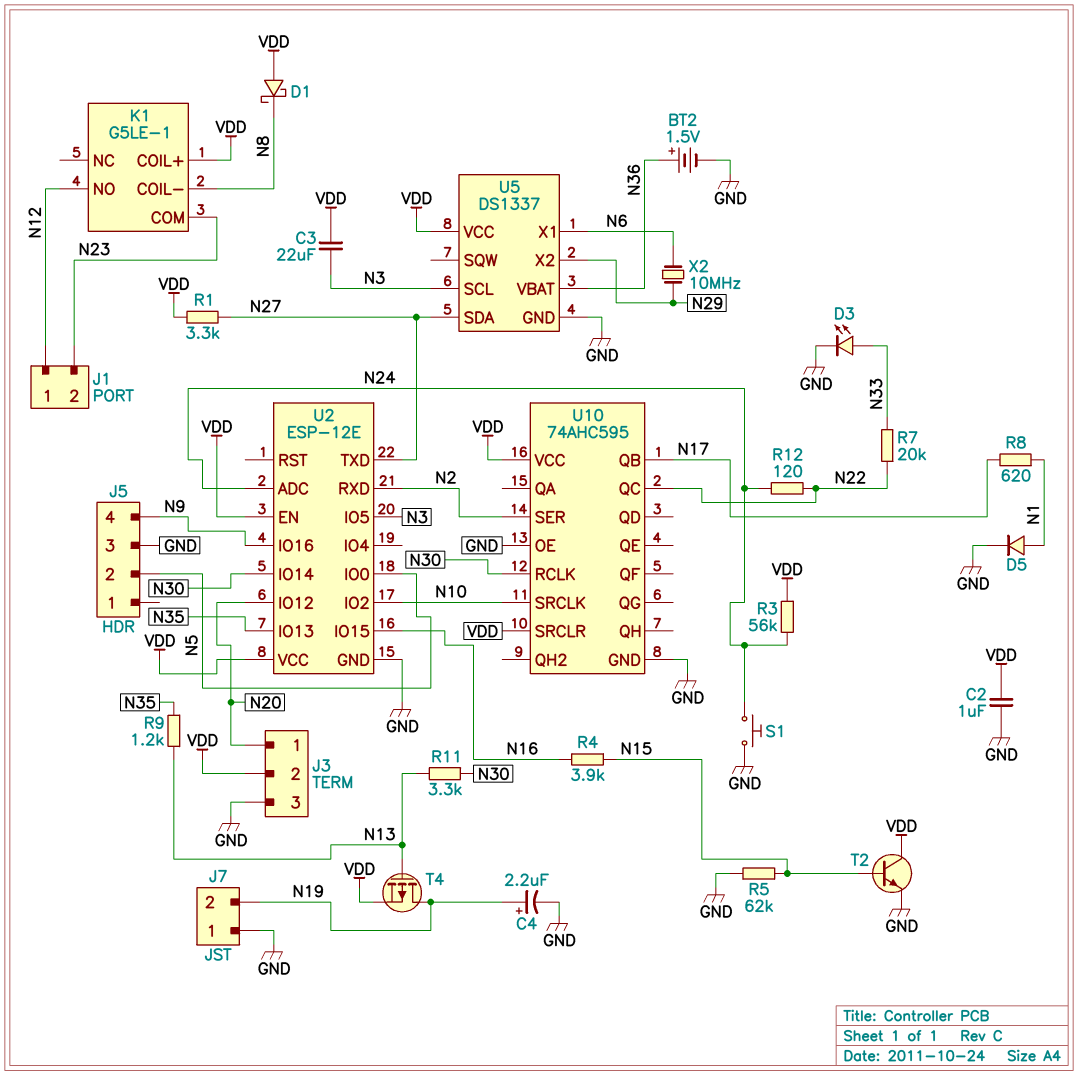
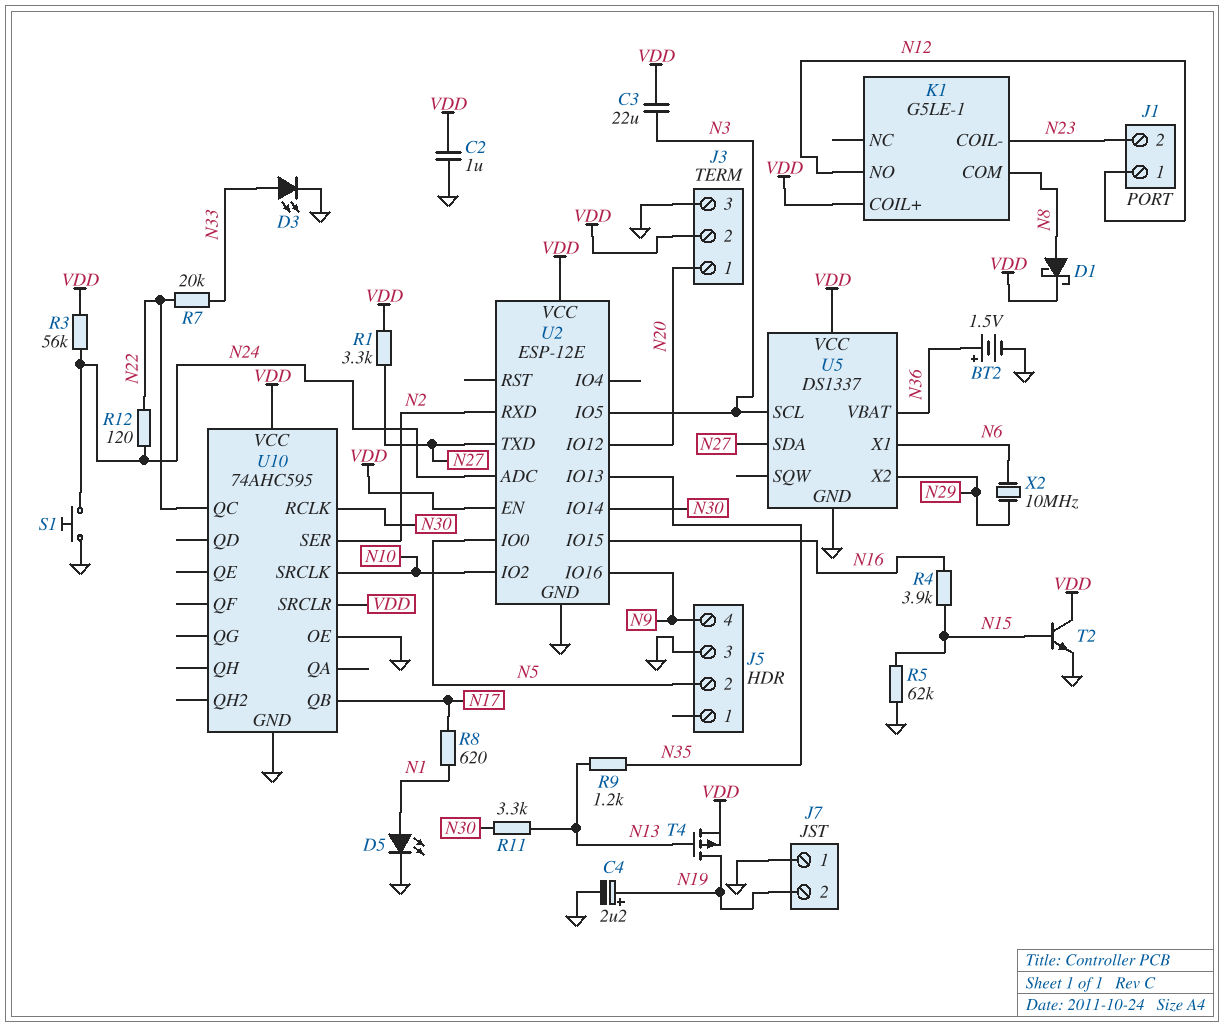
D1: schottky (A VDD, K N8) -> schottky (A N8, K VDD)
D5: diode (A N1, K GND) -> LED (A N1, K GND)
K1 pin COIL-: N8 -> N23
K1 pin COM: N23 -> N8

